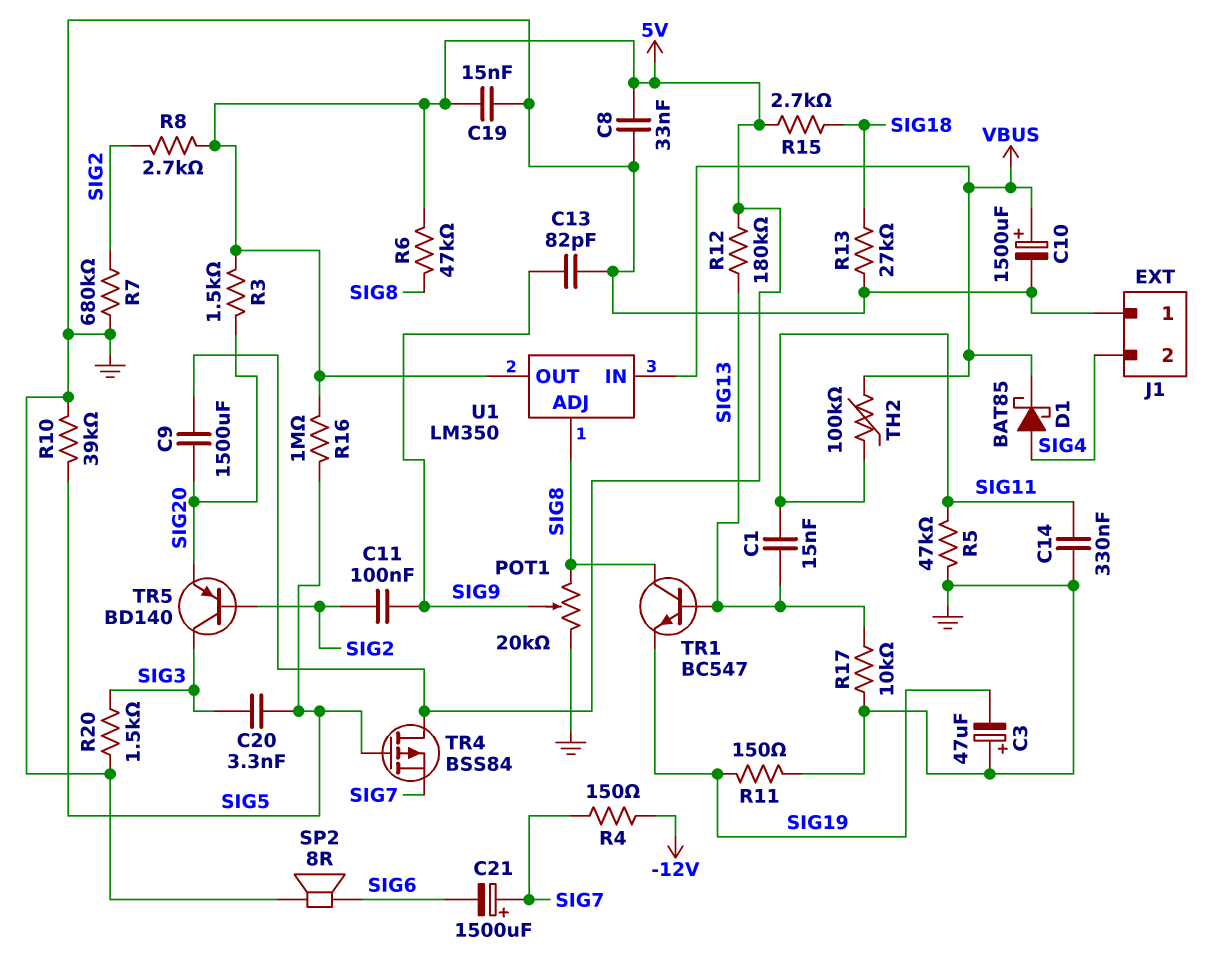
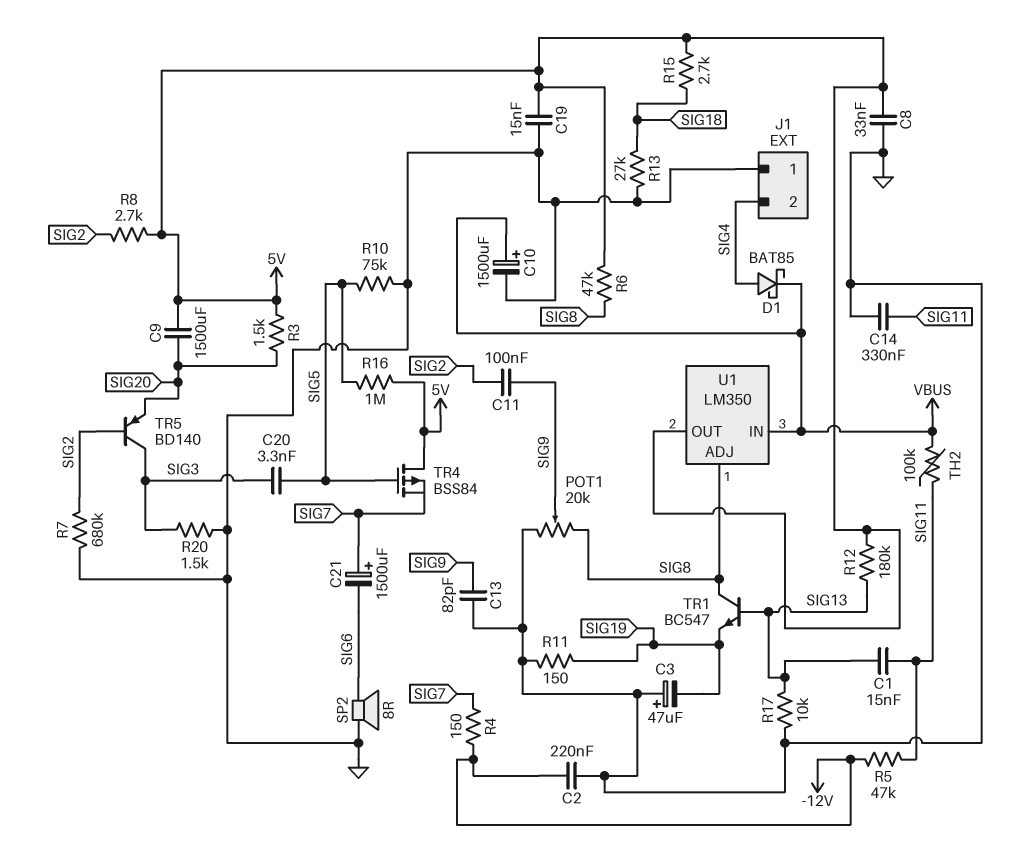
C2: none -> 220nF (-12V, GND)
R5: 47k (GND, SIG11) -> 47k (-12V, SIG11)
R10: 39k (GND, SIG5) -> 75k (GND, SIG5)

